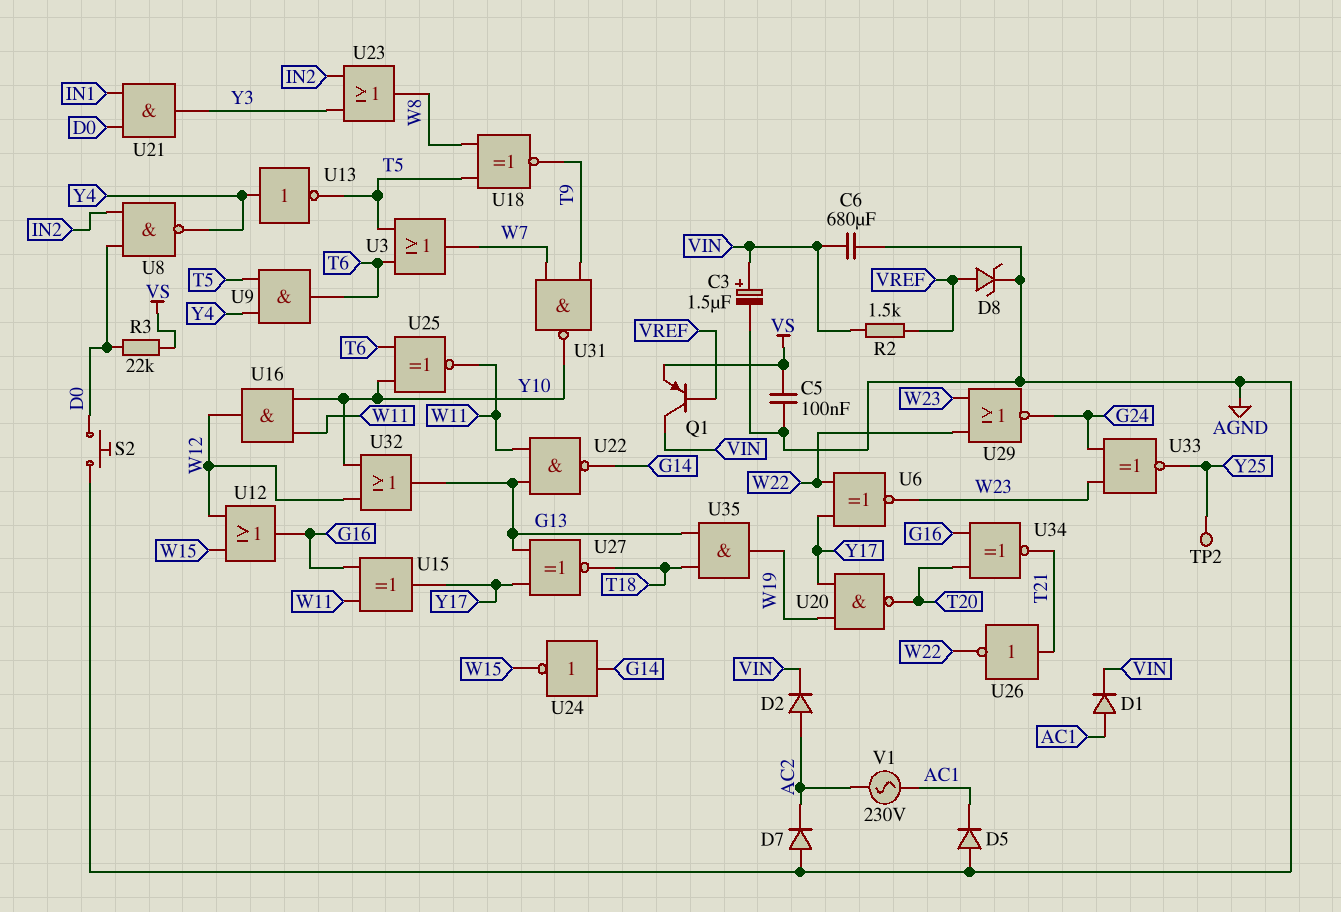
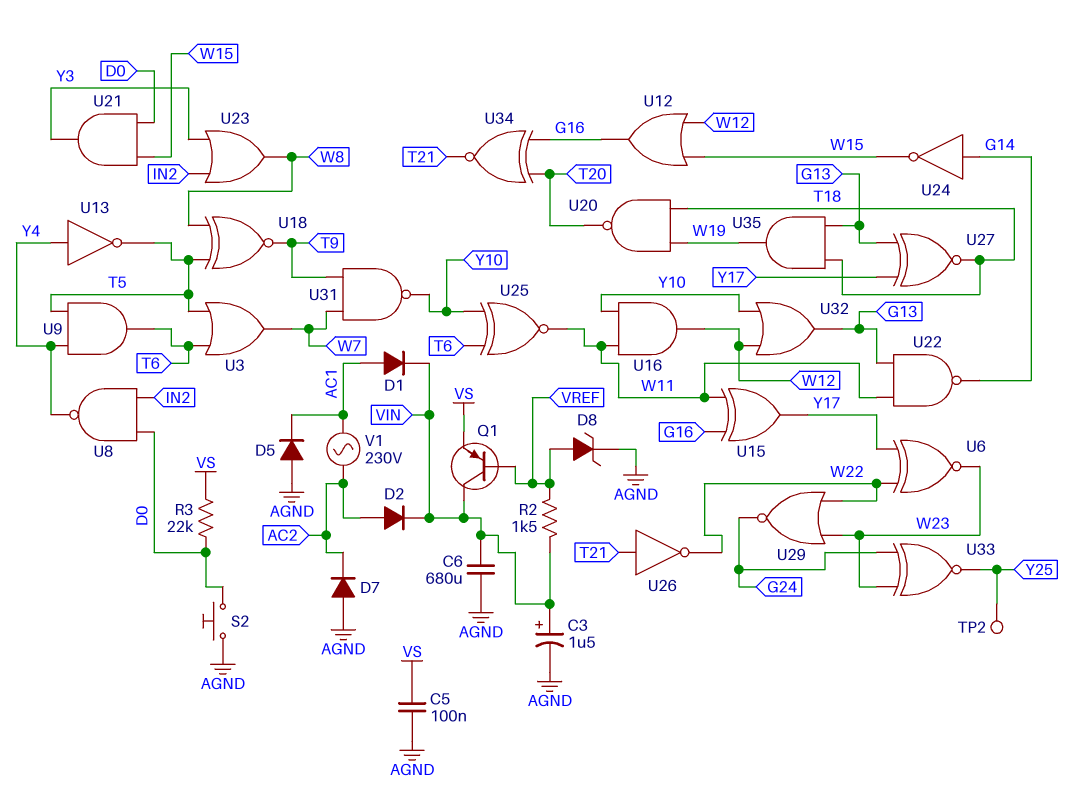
U20: NAND (in W19, in Y17, out T20) -> NAND (in T18, in W19, out T20)
U21: AND (in D0, in IN1, out Y3) -> AND (in D0, in W15, out Y3)

